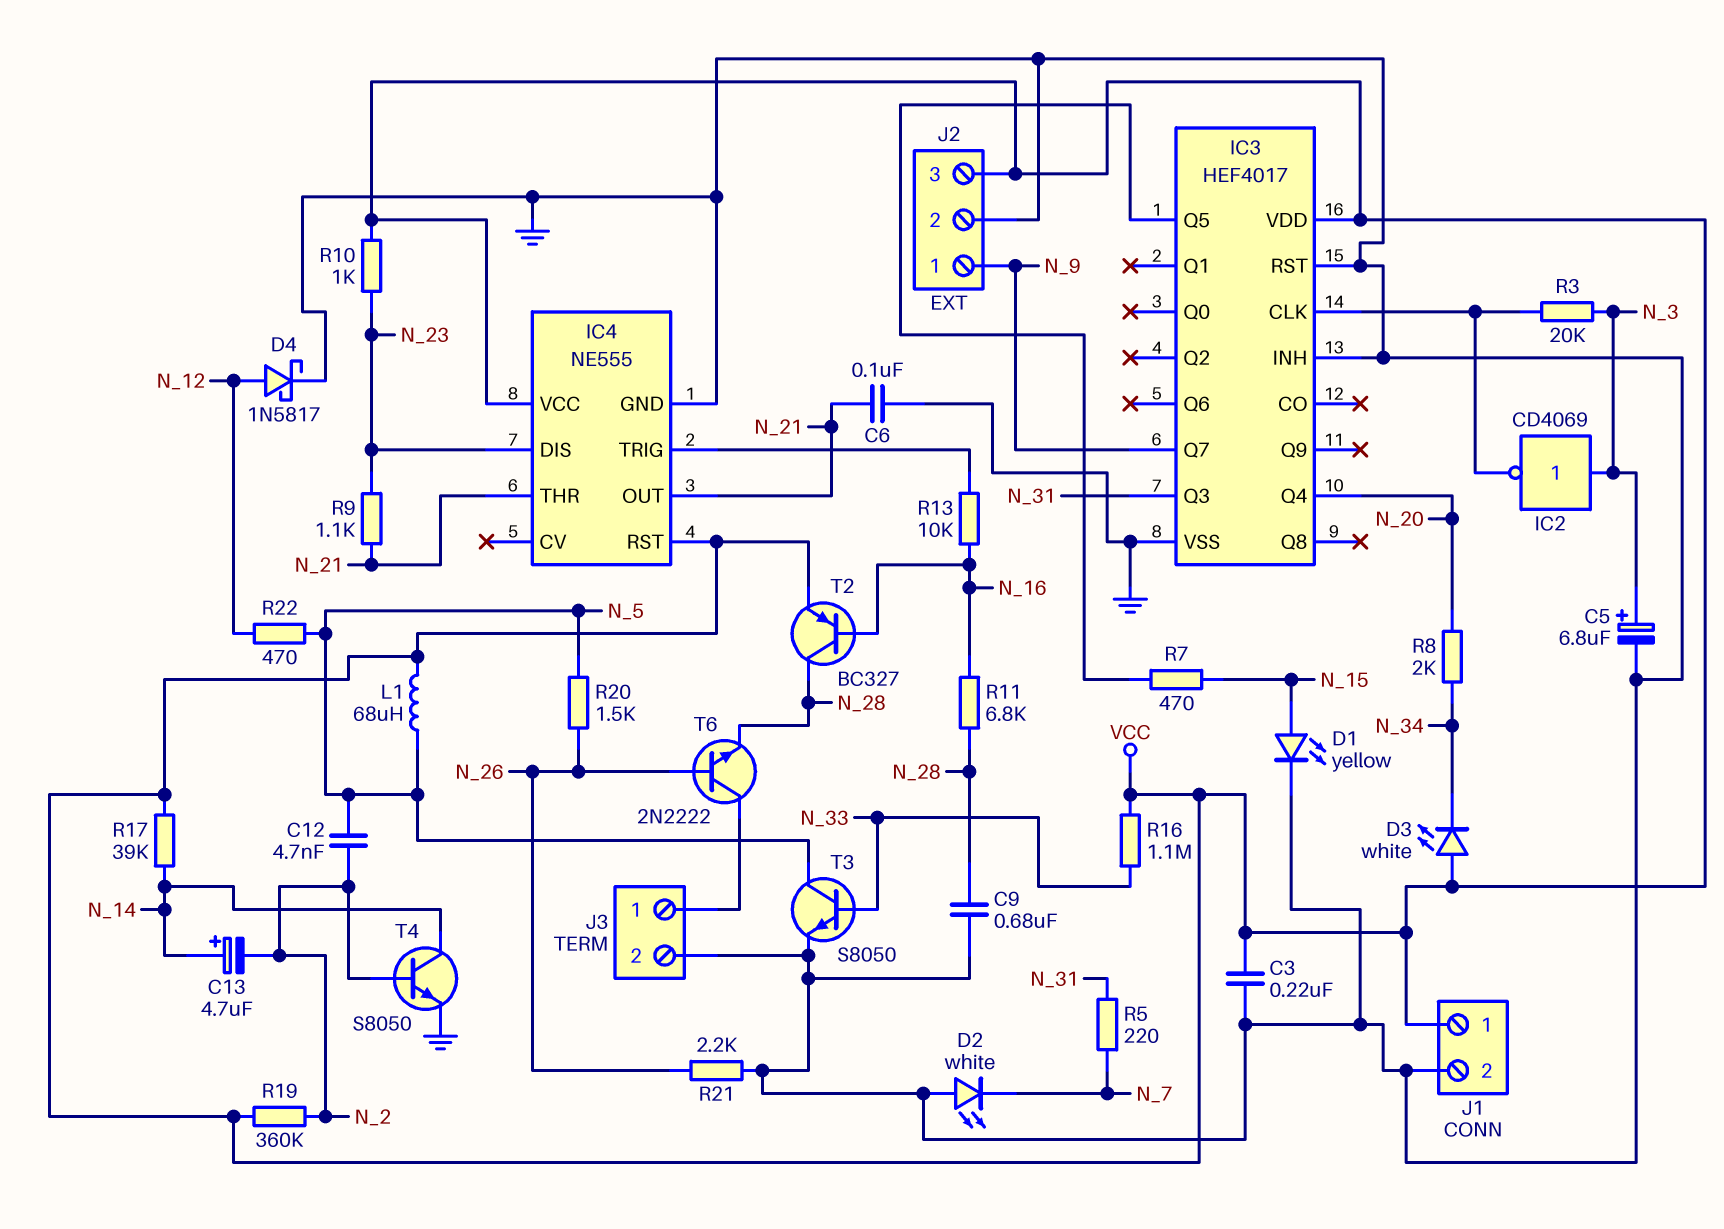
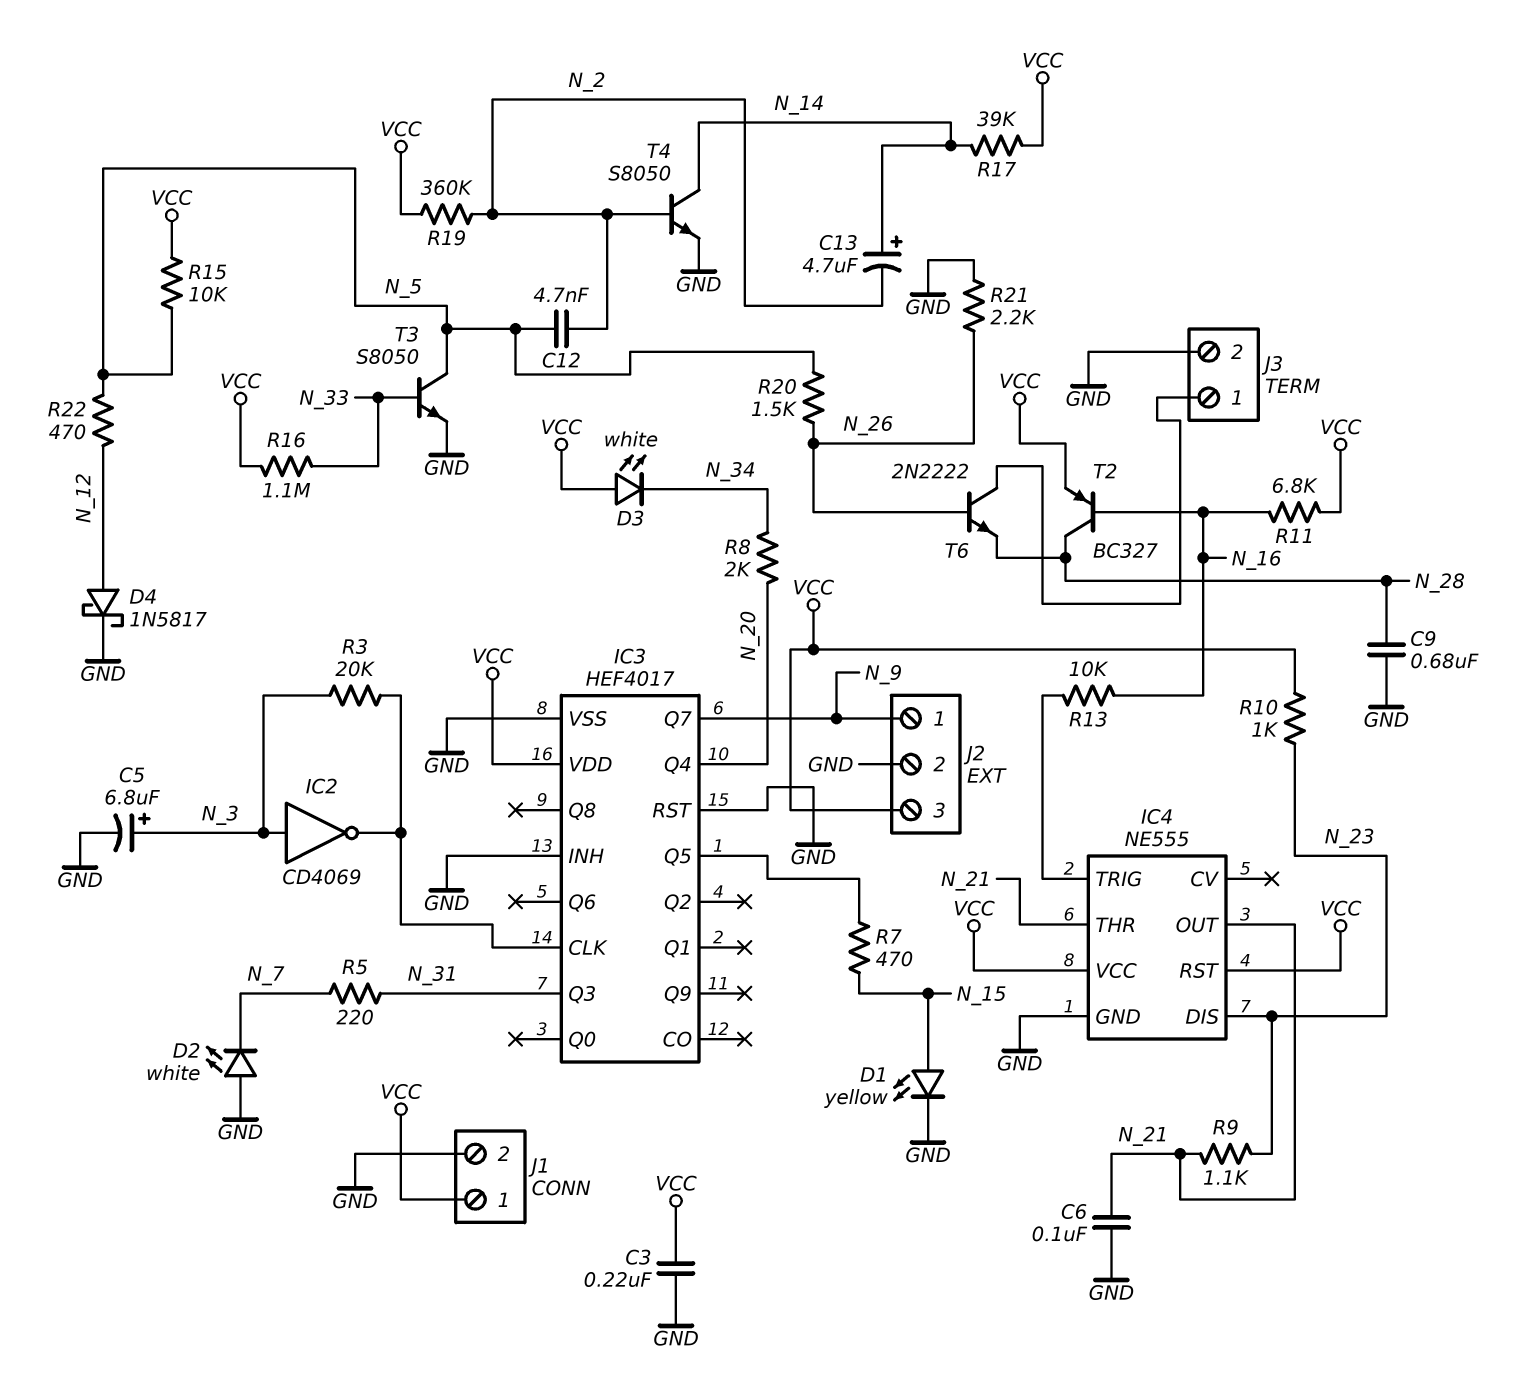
L1: 68uH (N_5, VCC) -> none
R11: 6.8k (N_16, N_28) -> 6.8k (N_16, VCC)
R15: none -> 10k (N_5, VCC)

